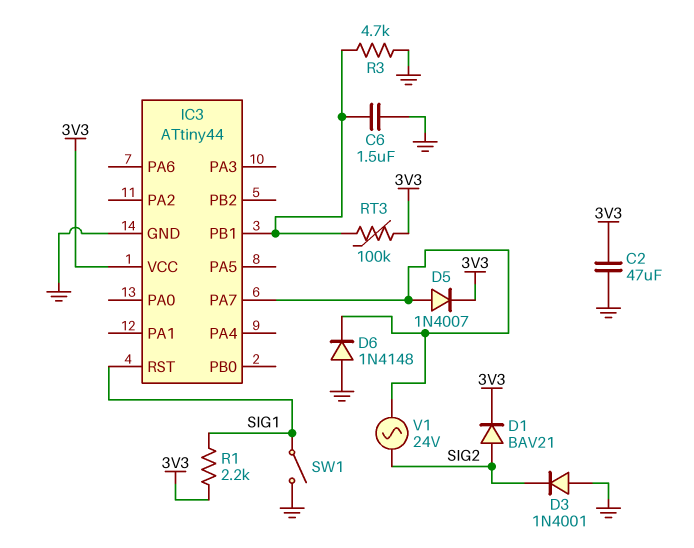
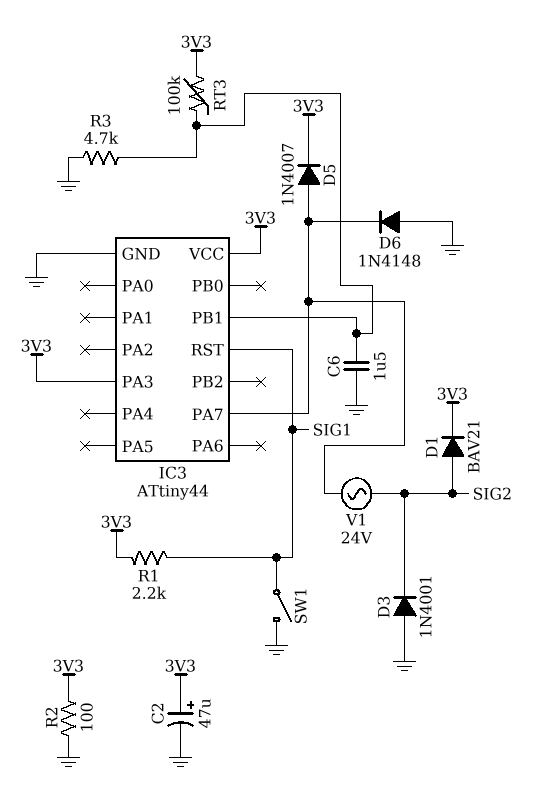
C2: 47uF (3V3, GND) -> 47uF (plus 3V3, minus GND)
IC3 pin PA3: none -> 3V3
R2: none -> 100 (3V3, GND)

